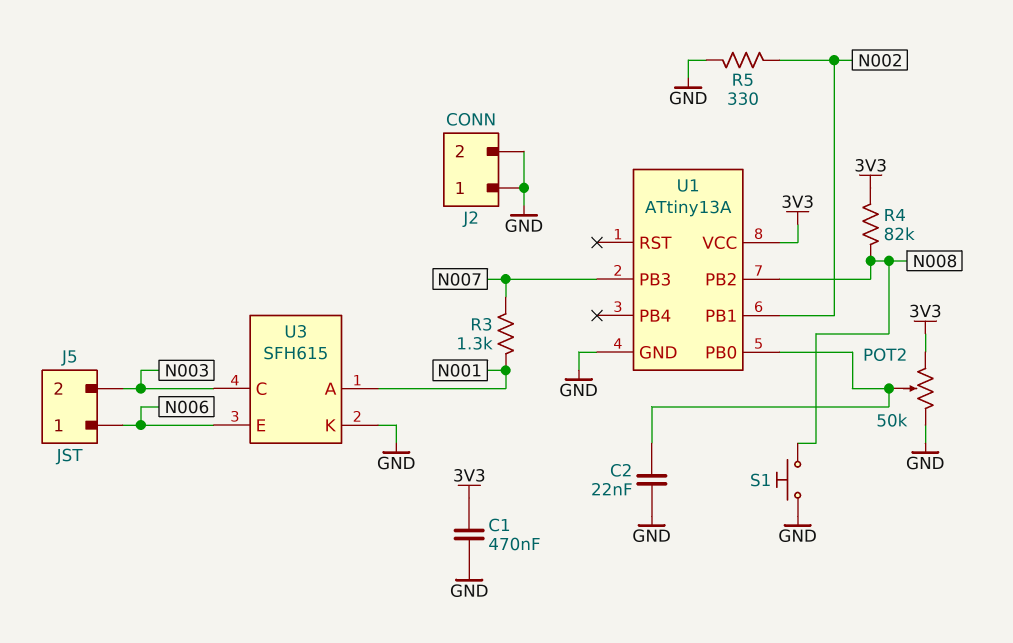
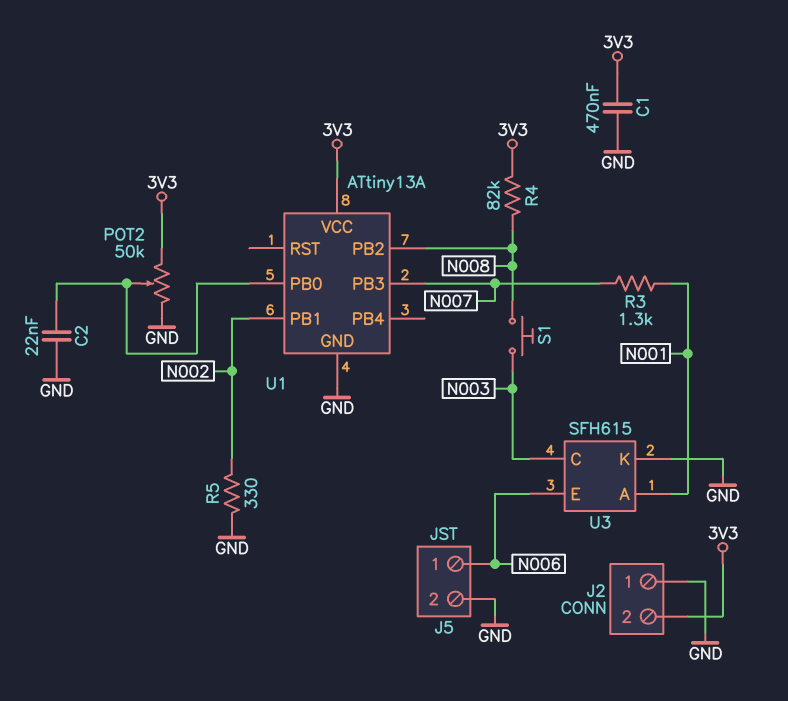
J2 pin 2: GND -> 3V3
J5 pin 2: N003 -> GND
S1: button (GND, N008) -> button (N003, N008)

